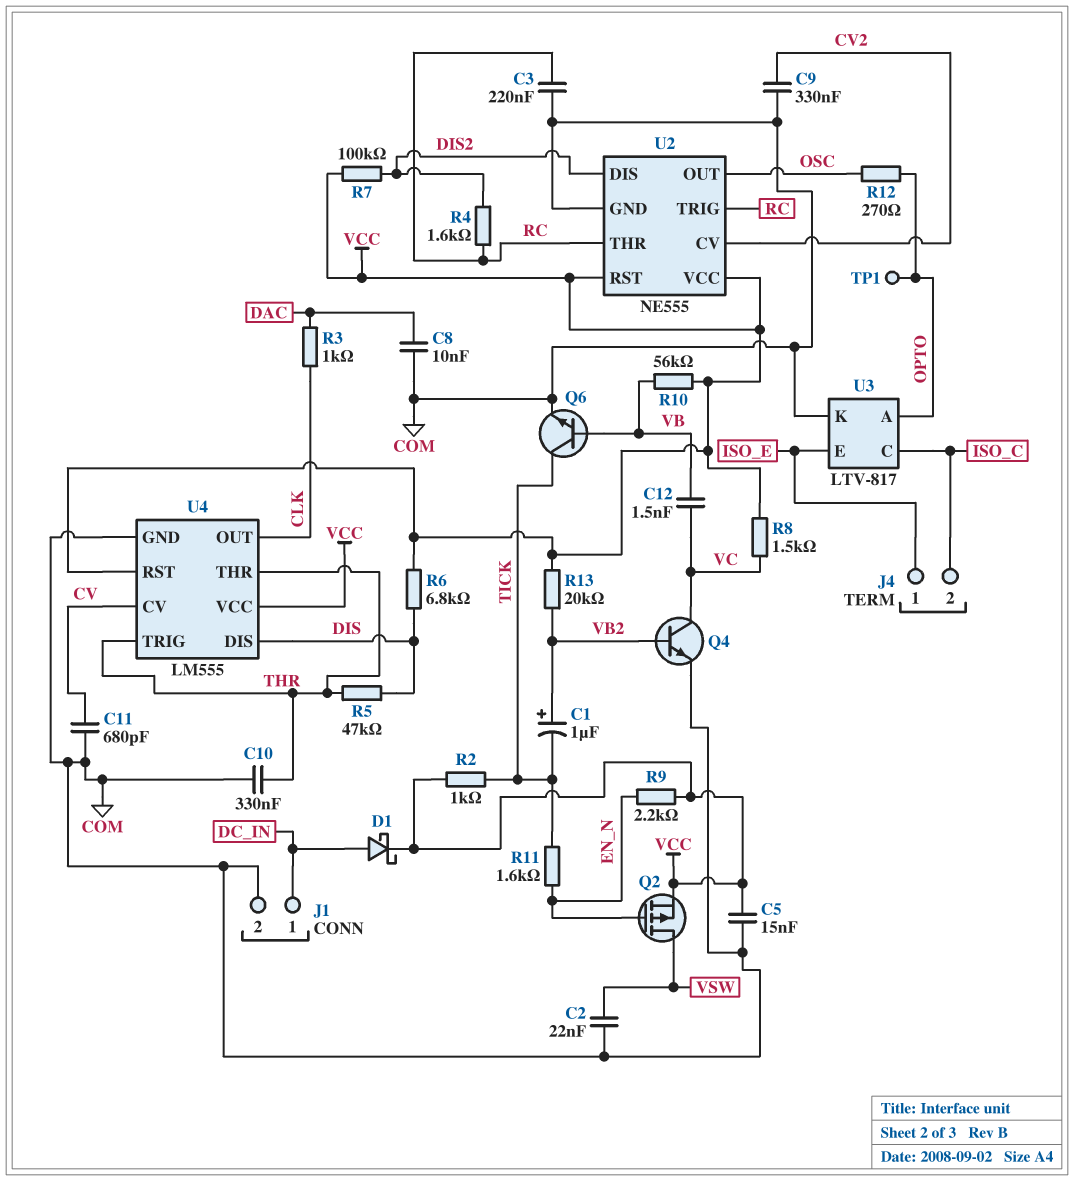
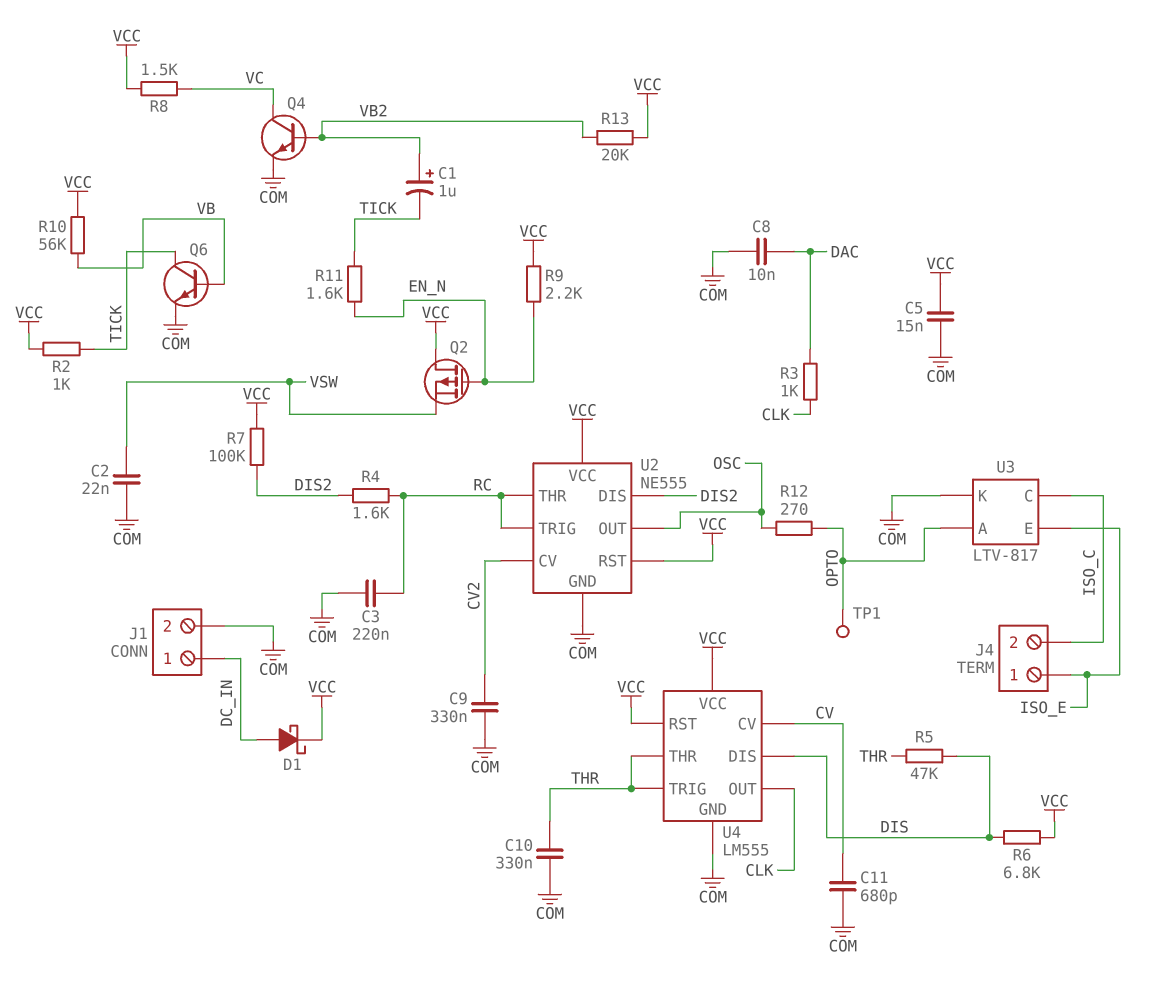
C12: 1.5nF (VB, VC) -> none
Q2: PMOS (G EN_N, D VSW, S VCC) -> PMOS (G EN_N, D VCC, S VSW)

